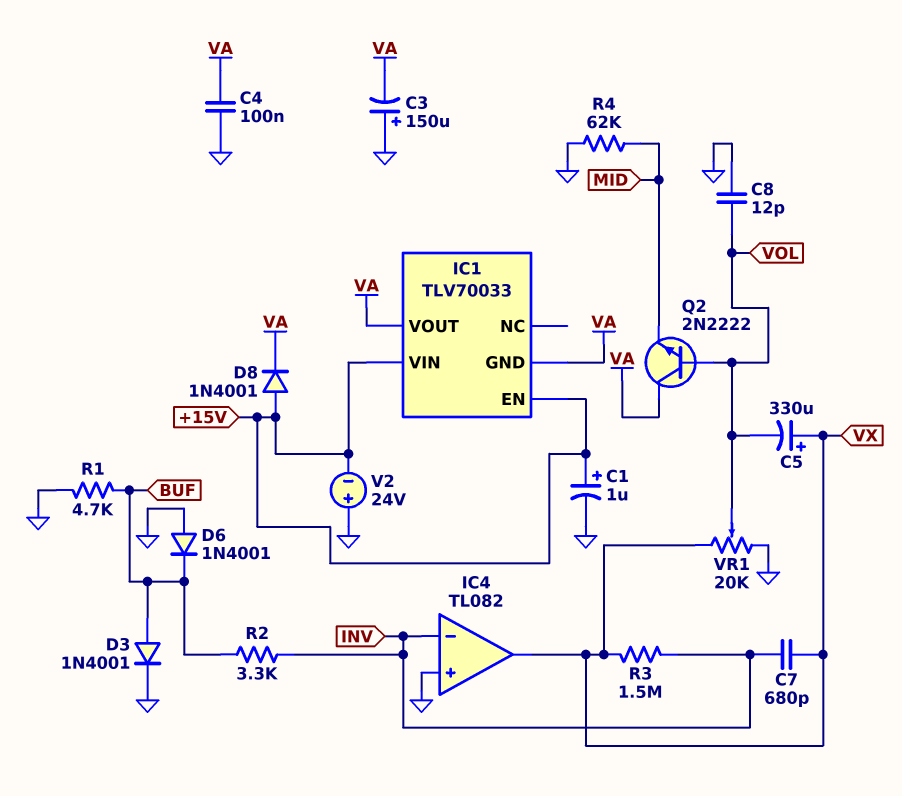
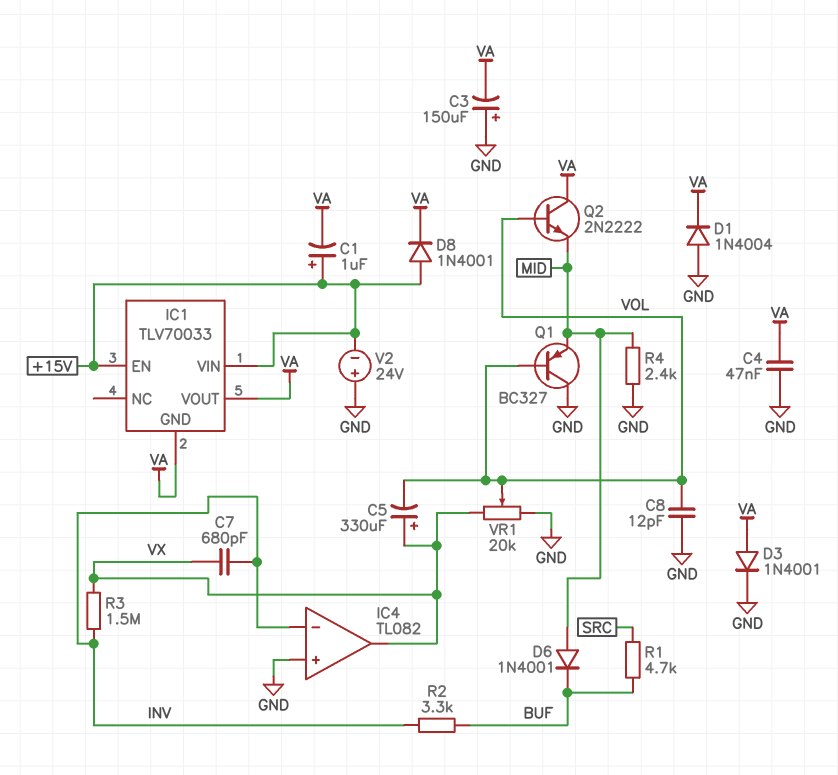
C1: 1uF (plus +15V, minus GND) -> 1uF (plus +15V, minus VA)
C4: 100nF (GND, VA) -> 47nF (GND, VA)
D1: none -> diode 1N4004 (A GND, K VA)
D3: diode 1N4001 (A BUF, K GND) -> diode 1N4001 (A VA, K GND)
D6: diode 1N4001 (A GND, K BUF) -> diode 1N4001 (A MID, K BUF)
Q1: none -> PNP BC327 (B VOL, C GND, E MID)
R1: 4.7k (BUF, GND) -> 4.7k (BUF, SRC)
R4: 62k (GND, MID) -> 2.4k (GND, MID)

